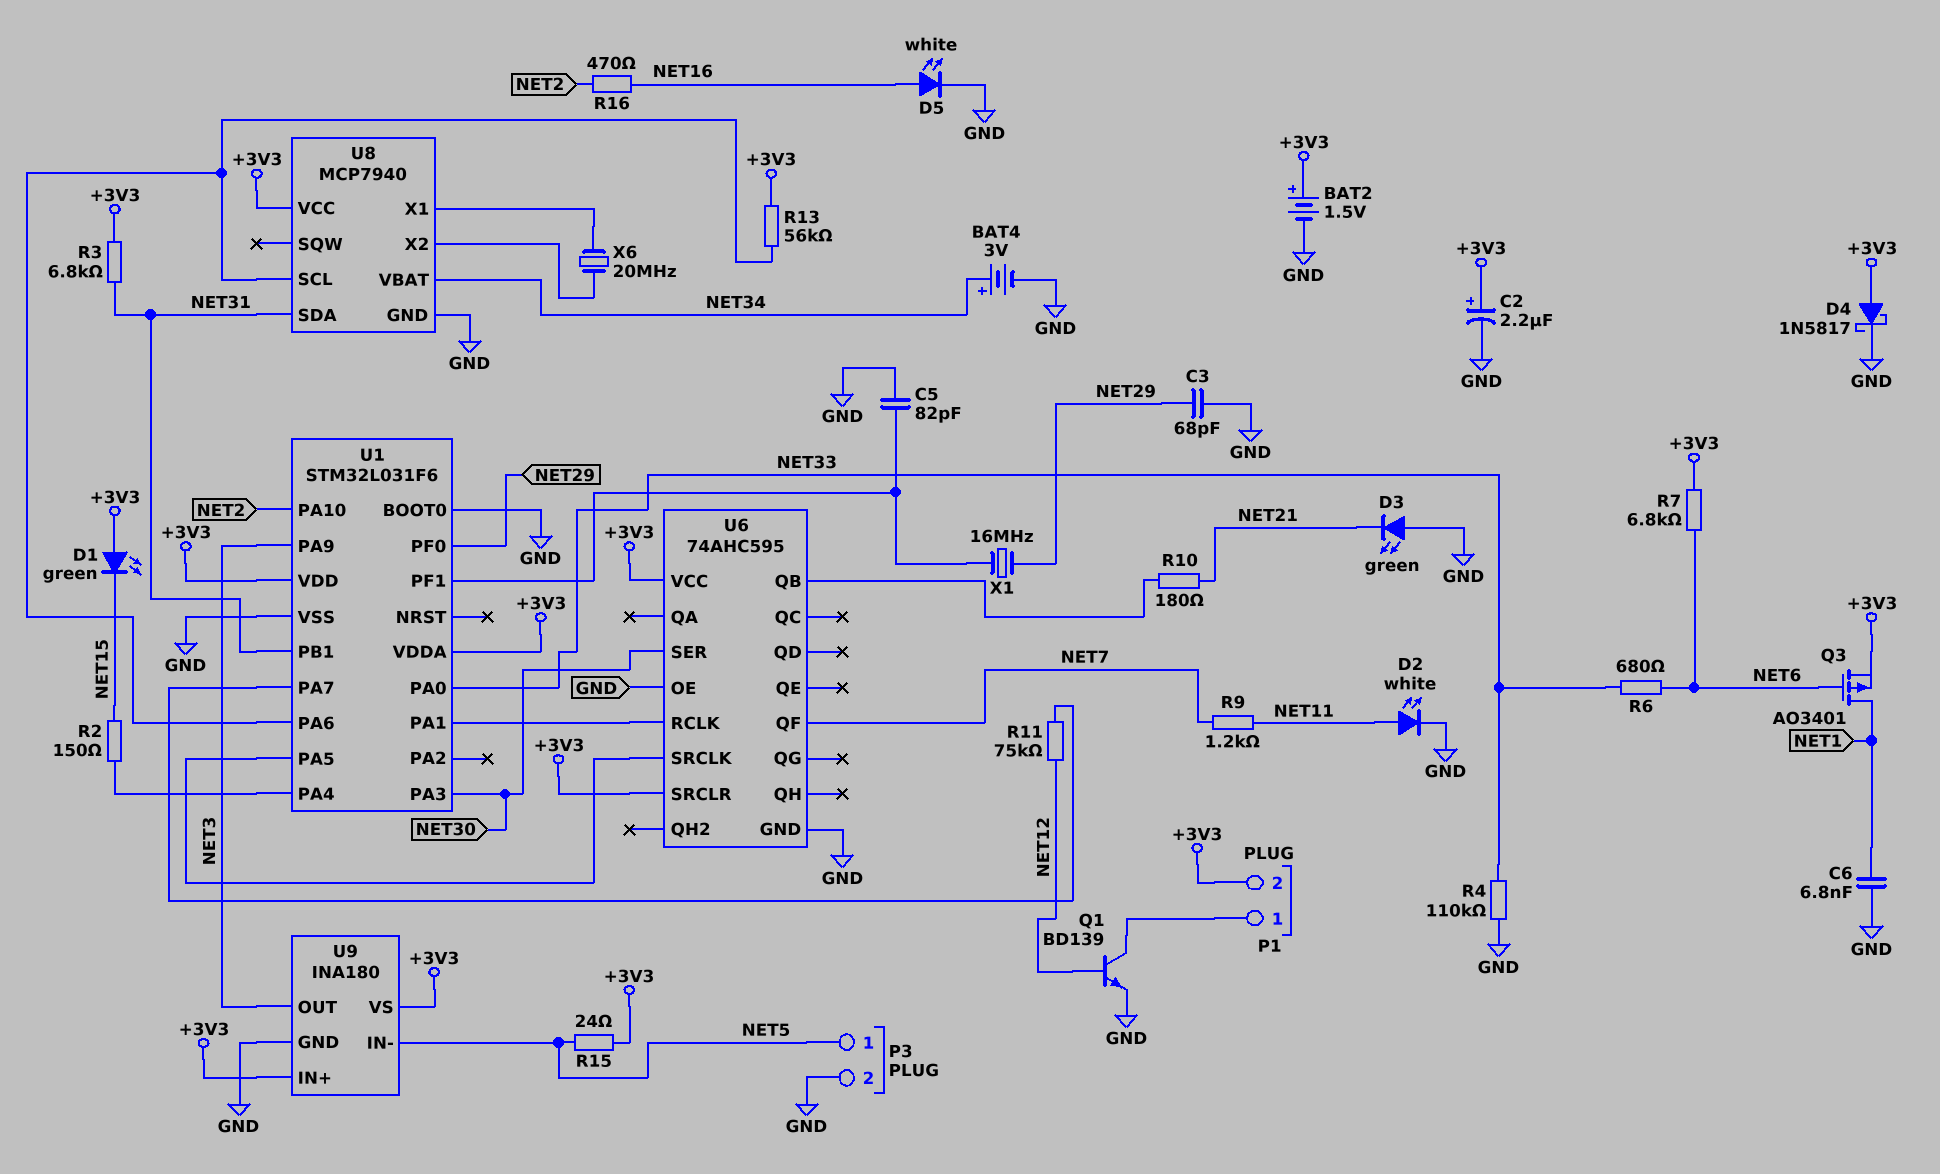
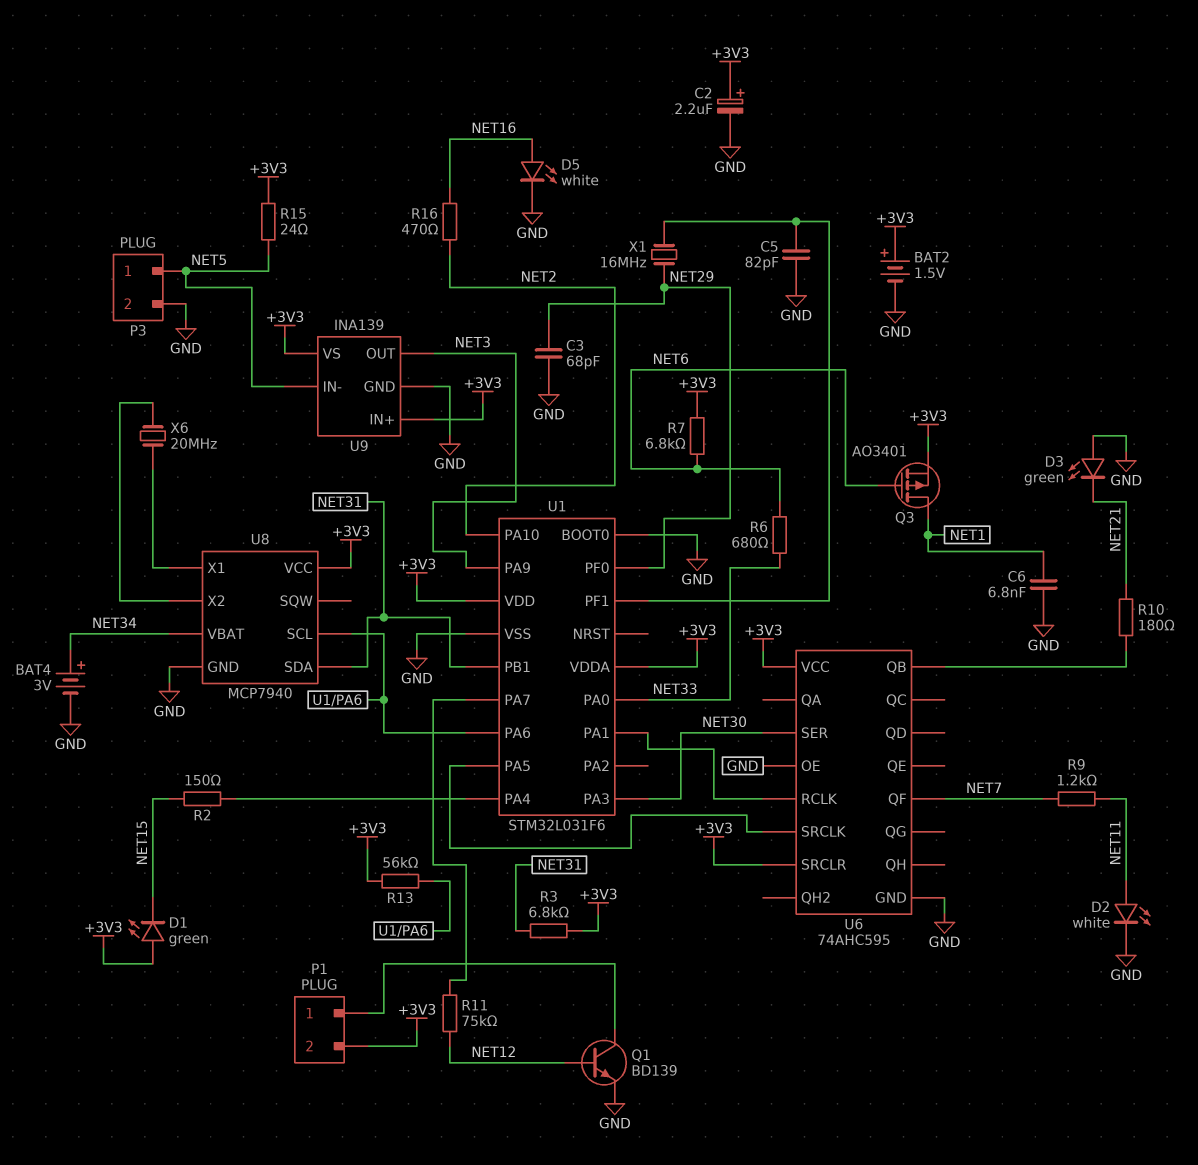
D4: schottky 1N5817 (A +3V3, K GND) -> none
R4: 110k (GND, NET33) -> none
U9: INA180 -> INA139

